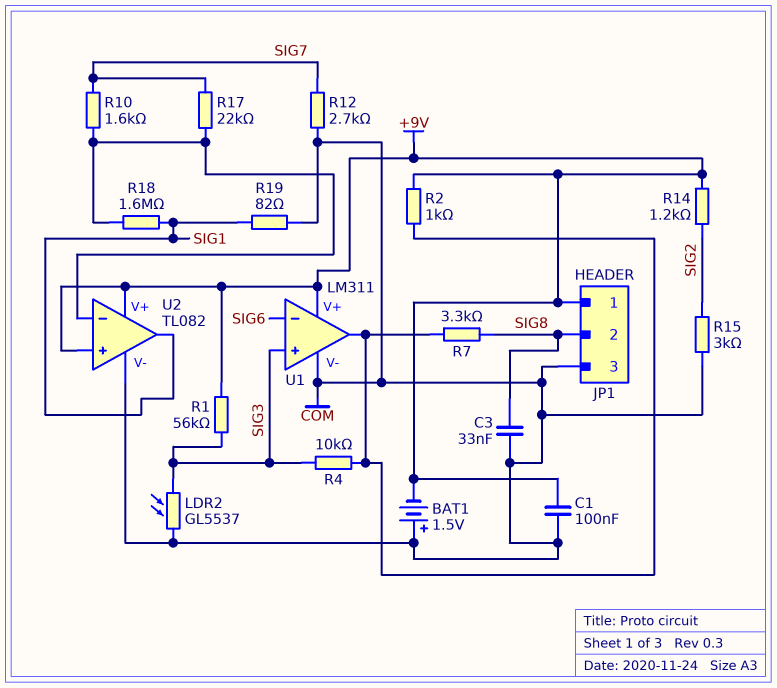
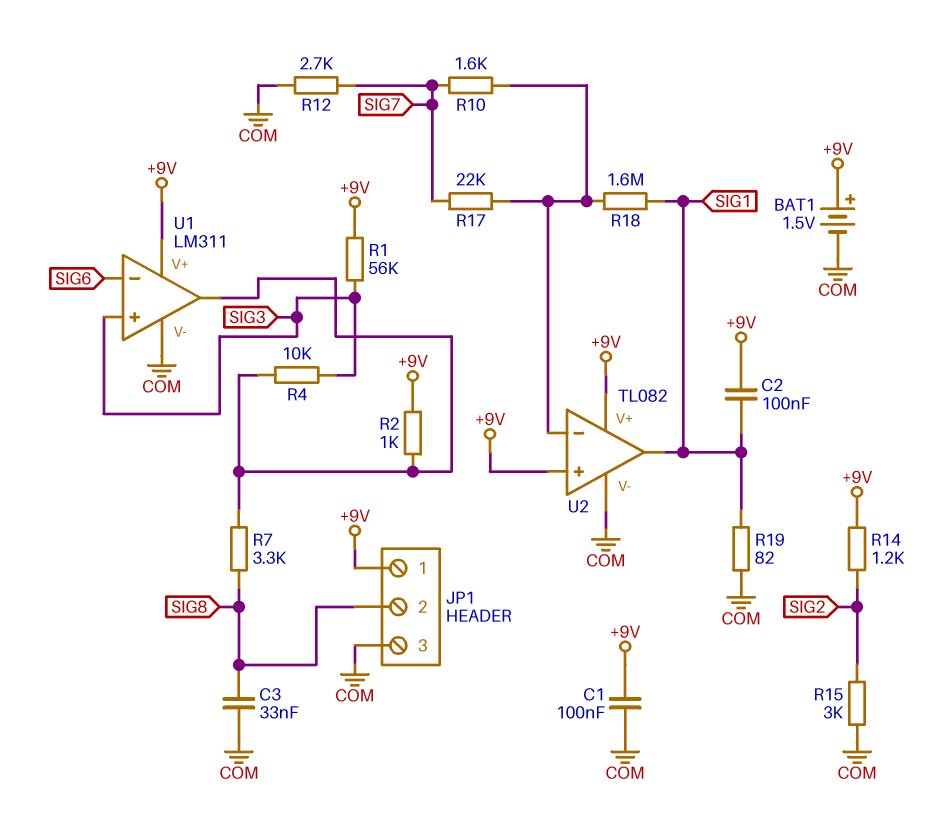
BAT1: 1.5V (plus COM, minus +9V) -> 1.5V (plus +9V, minus COM)
C2: none -> 100nF (+9V, SIG1)
LDR2: GL5537 (COM, SIG3) -> none

